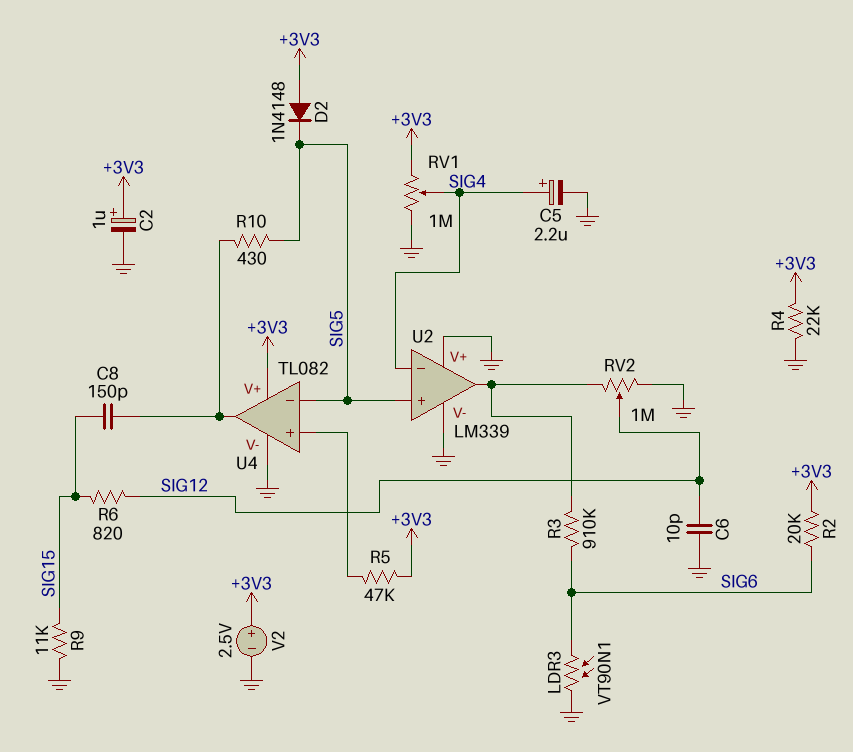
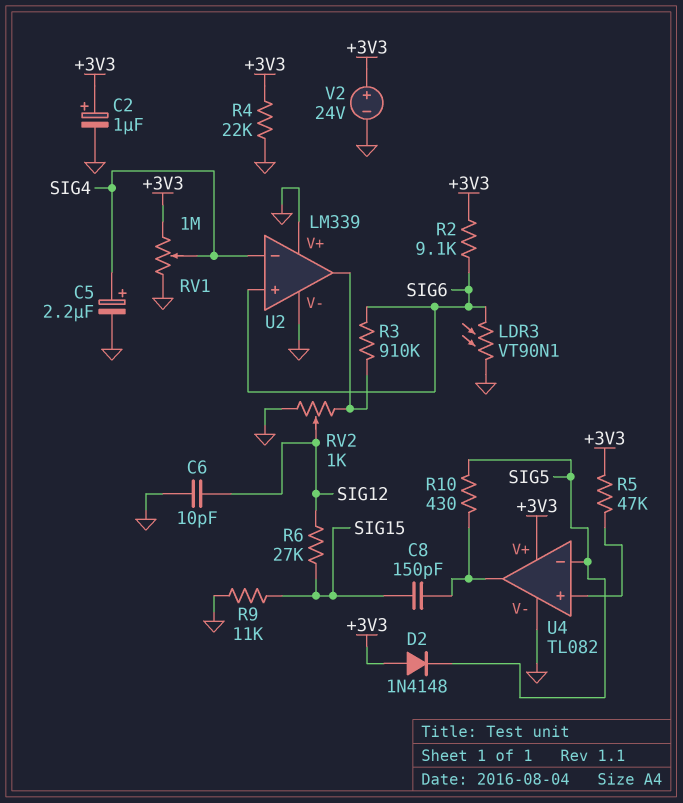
R2: 20k (+3V3, SIG6) -> 9.1k (+3V3, SIG6)
R6: 820 (SIG12, SIG15) -> 27k (SIG12, SIG15)
RV2: 1M (GND, U2/out, wiper SIG12) -> 1k (GND, U2/out, wiper SIG12)
U2 pin in+: SIG5 -> SIG6
V2: 2.5V (plus +3V3, minus GND) -> 24V (plus +3V3, minus GND)

